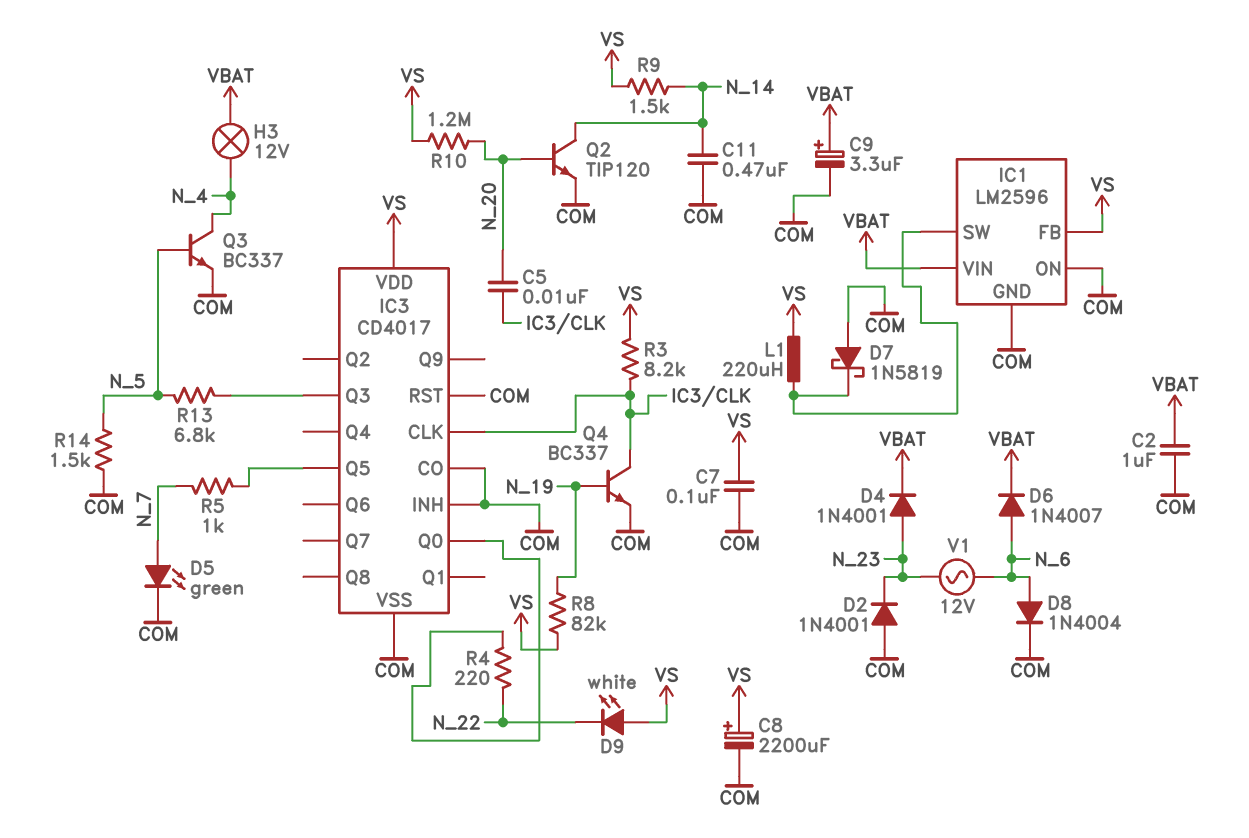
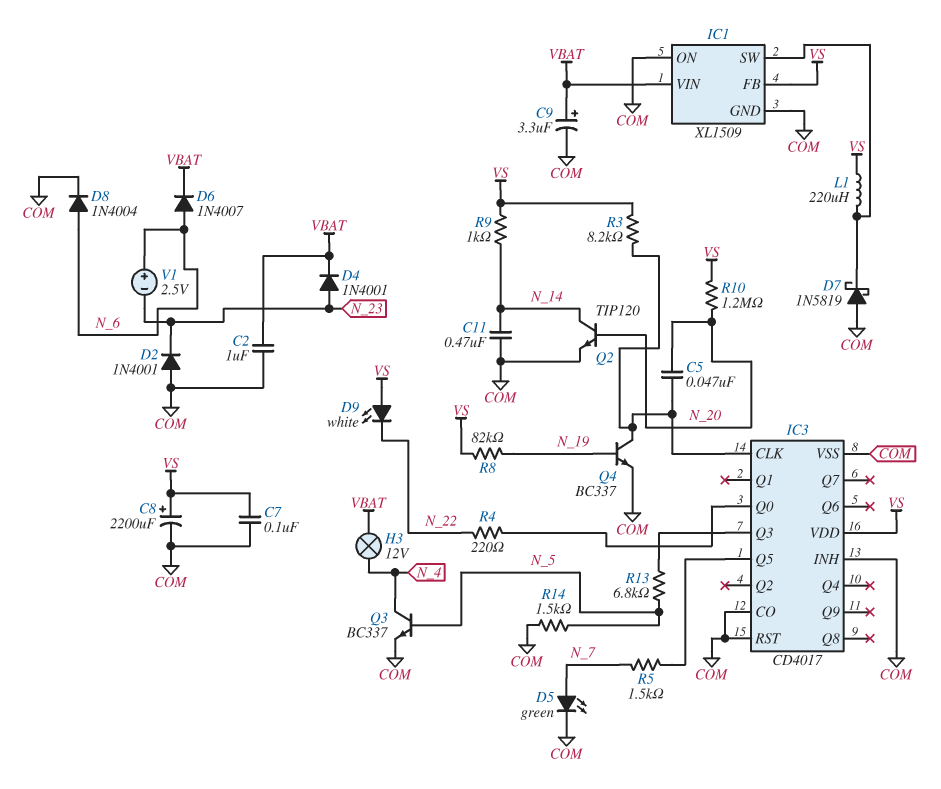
C5: 10nF (IC3/CLK, N_20) -> 47nF (IC3/CLK, N_20)
IC1: LM2596 -> XL1509
R5: 1k (IC3/Q5, N_7) -> 1.5k (IC3/Q5, N_7)
R9: 1.5k (N_14, VS) -> 1k (N_14, VS)
V1: AC 12V (N_6, N_23) -> 2.5V (plus N_6, minus N_23)

